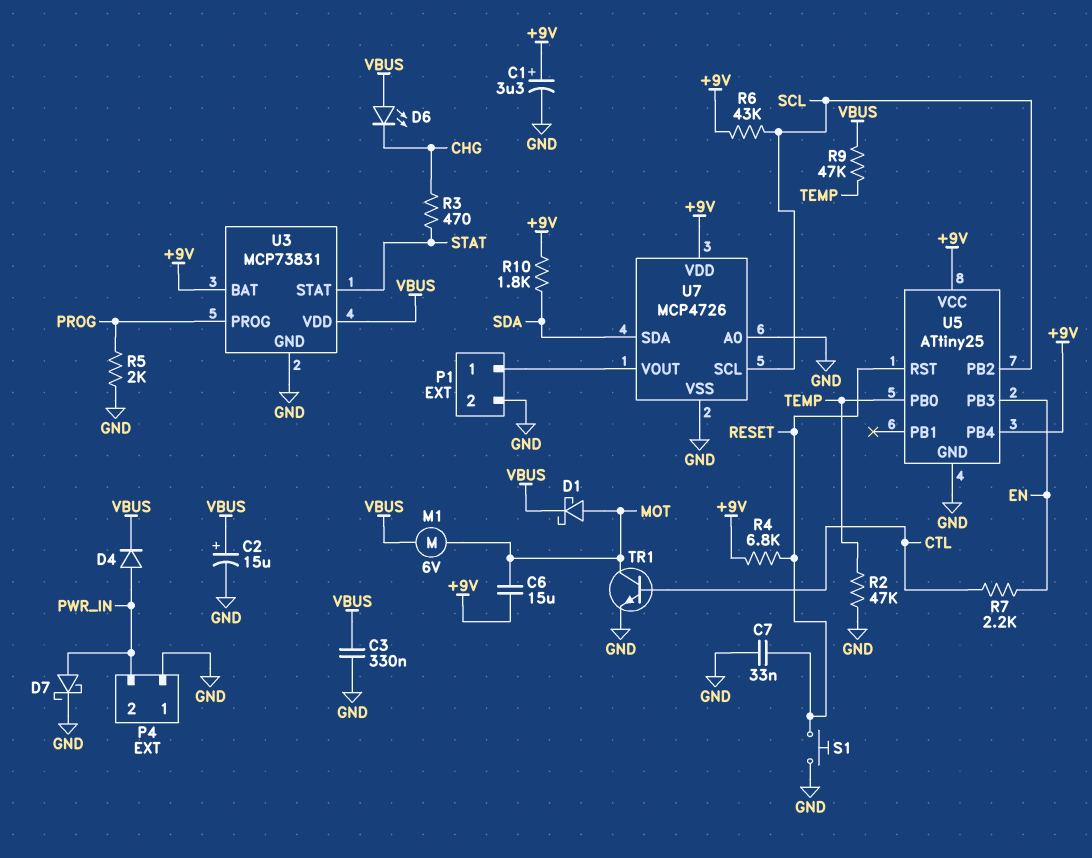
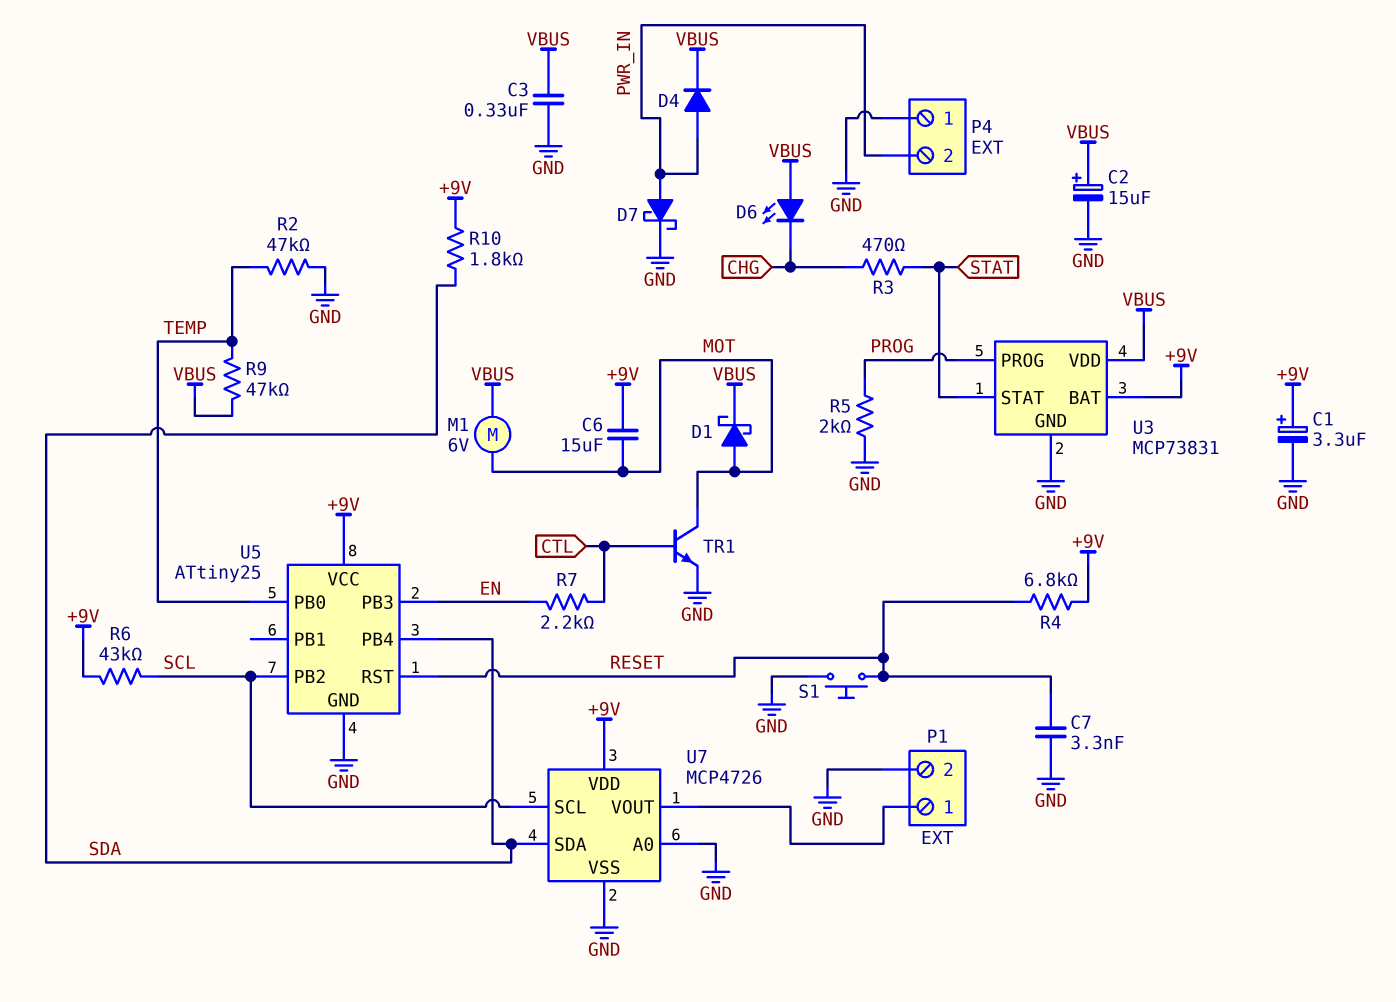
C7: 33nF (GND, RESET) -> 3.3nF (GND, RESET)
U5 pin PB4: +9V -> SDA

